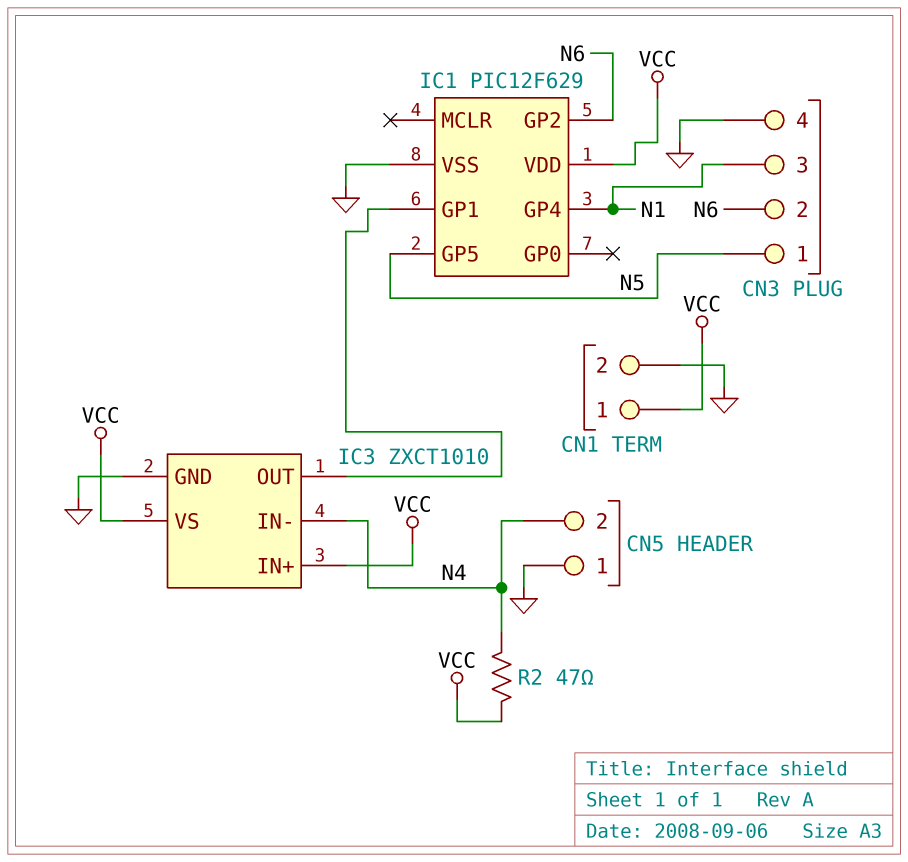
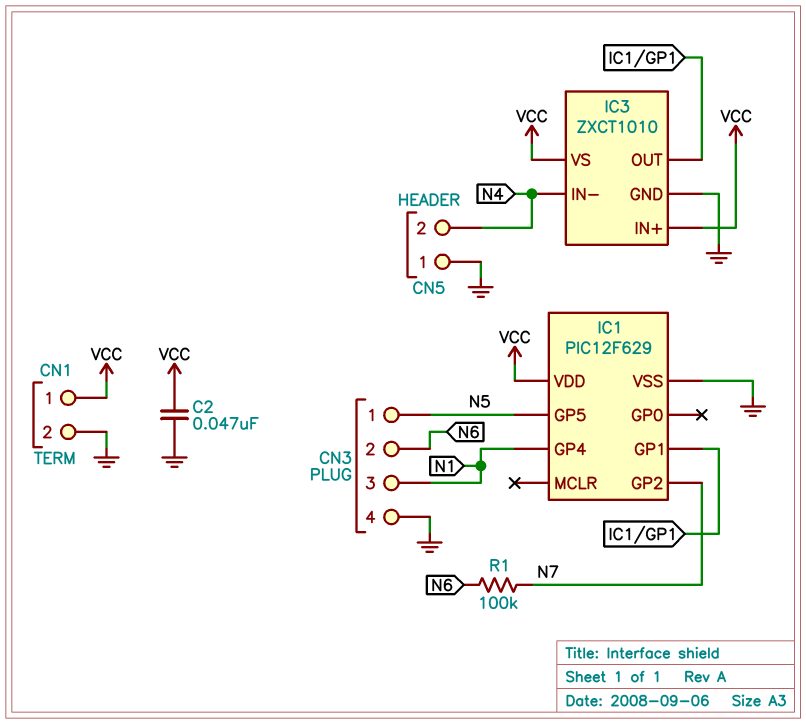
C2: none -> 47nF (GND, VCC)
IC1 pin GP2: N6 -> N7
R1: none -> 100k (N6, N7)
R2: 47 (N4, VCC) -> none

